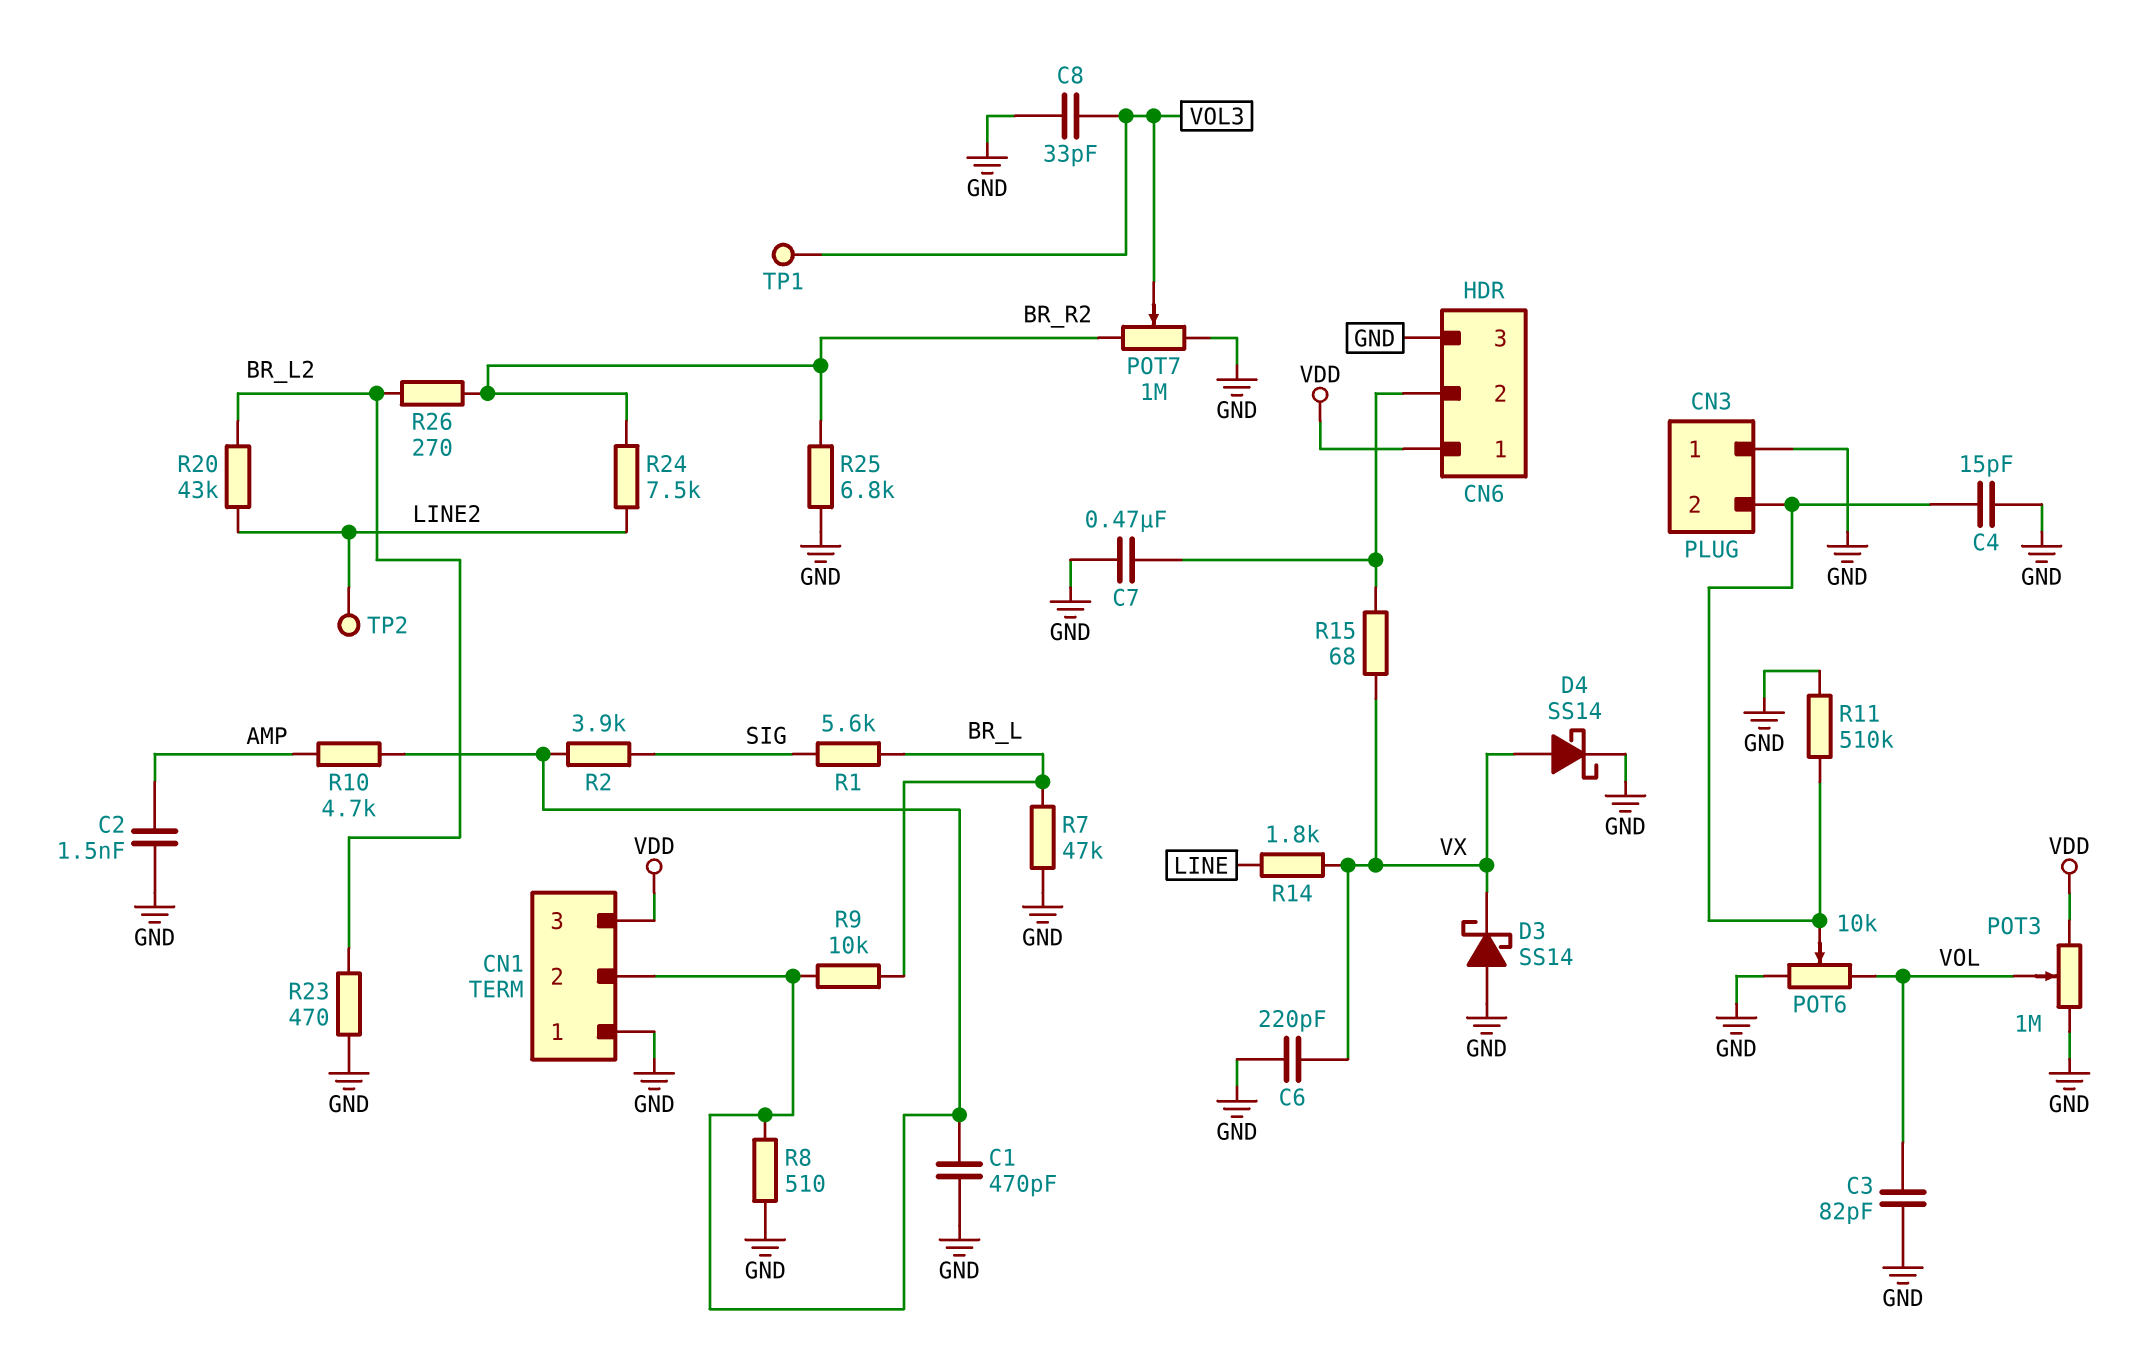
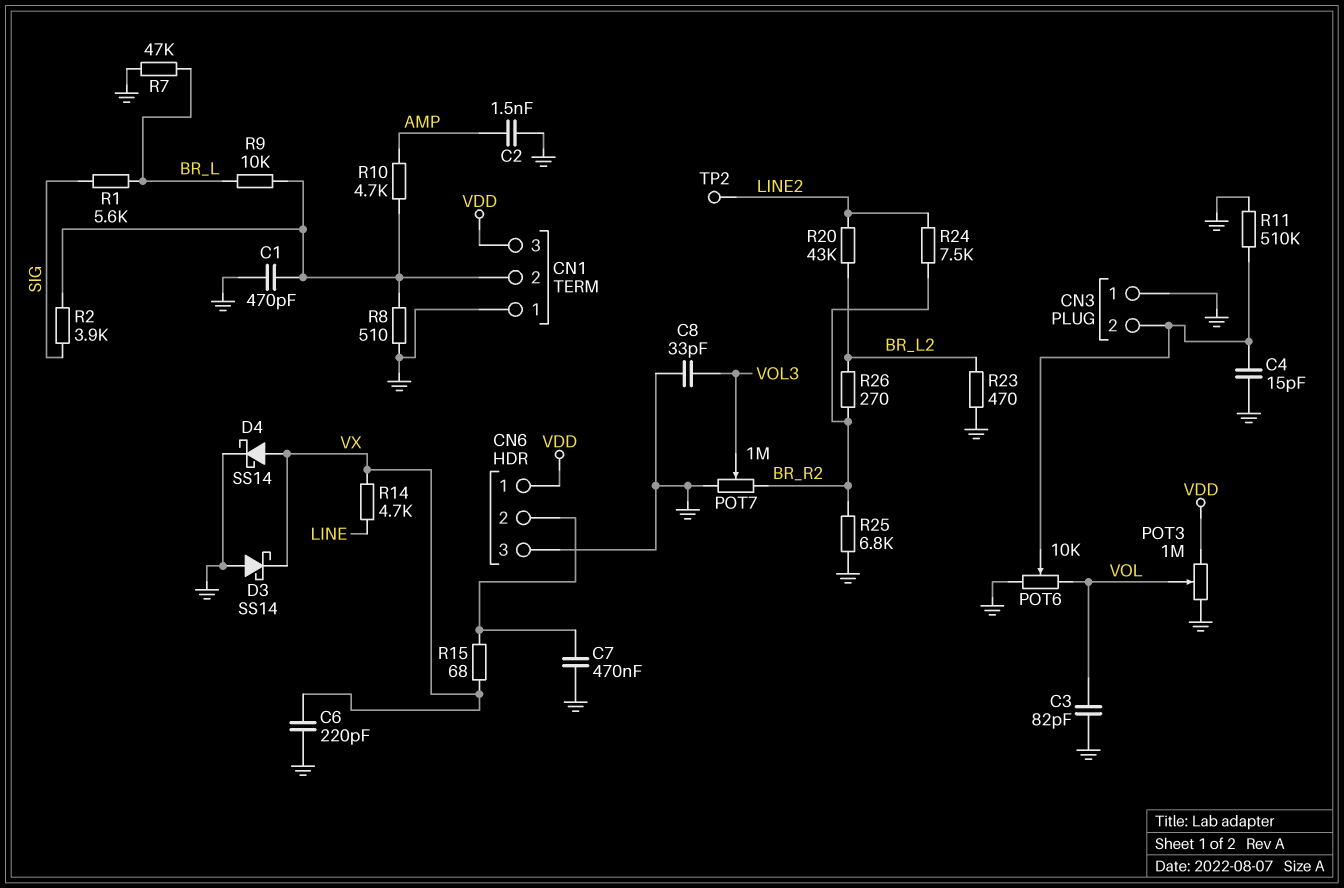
R14: 1.8k (LINE, VX) -> 4.7k (LINE, VX)
TP1: test point (VOL3) -> none

